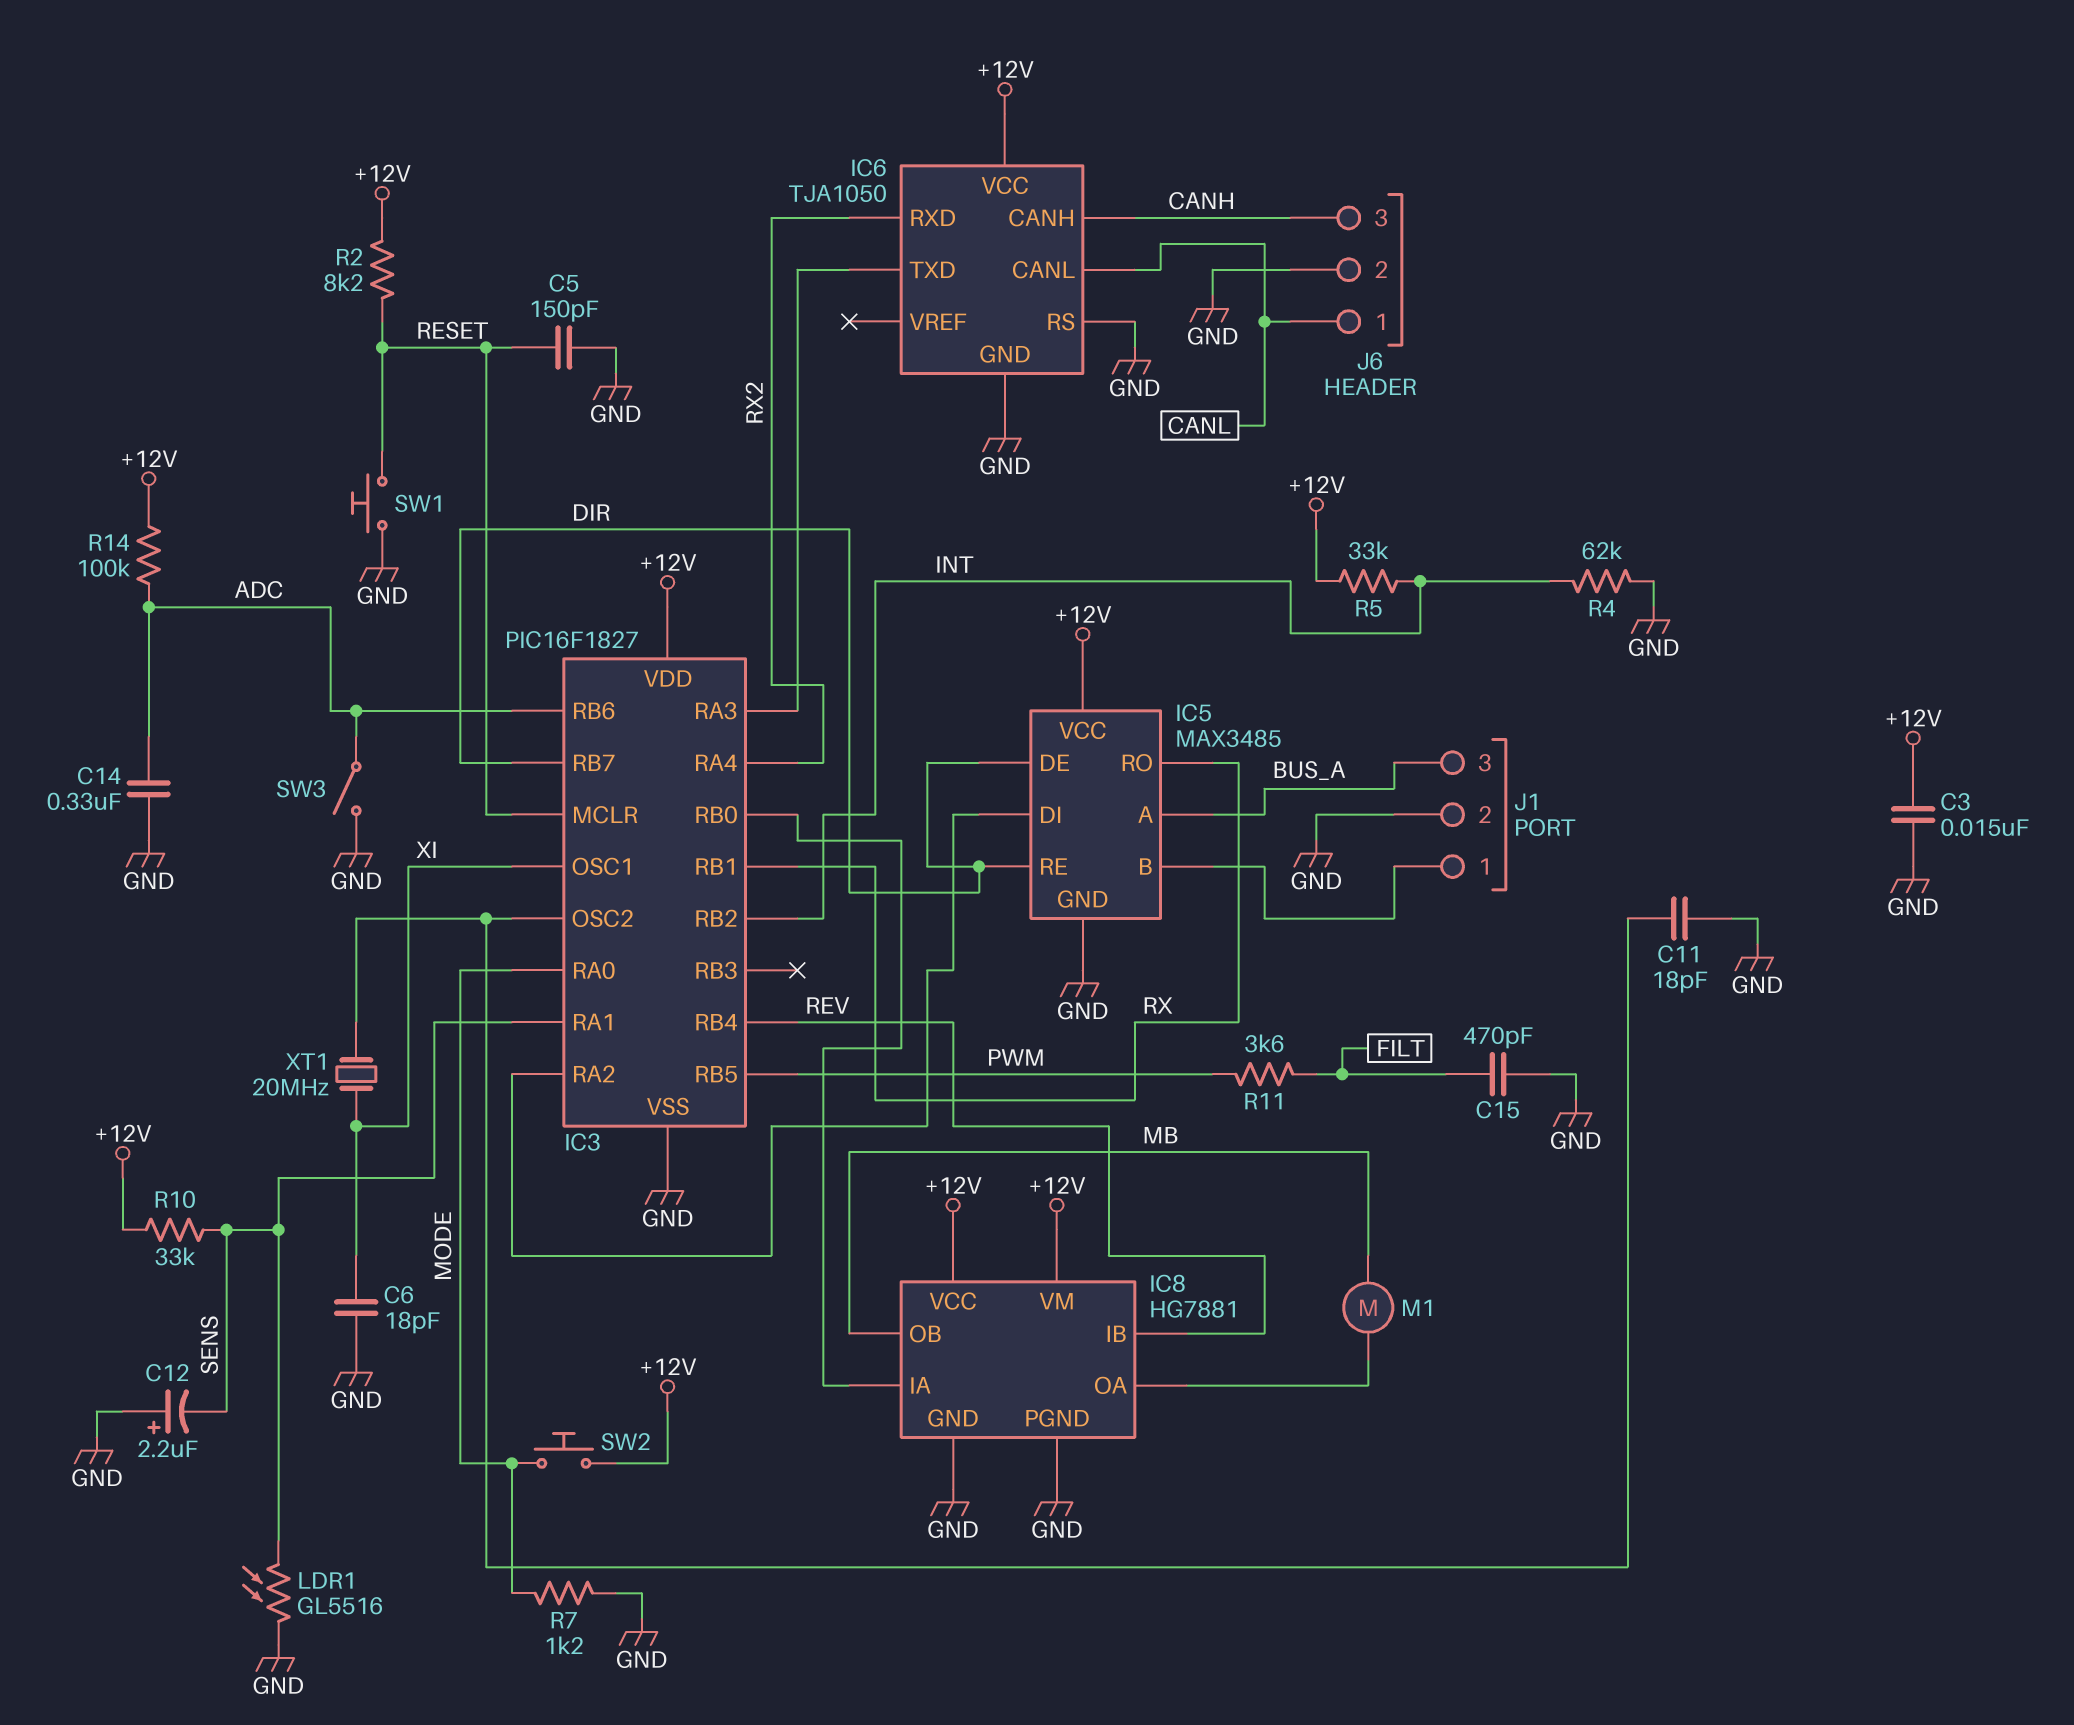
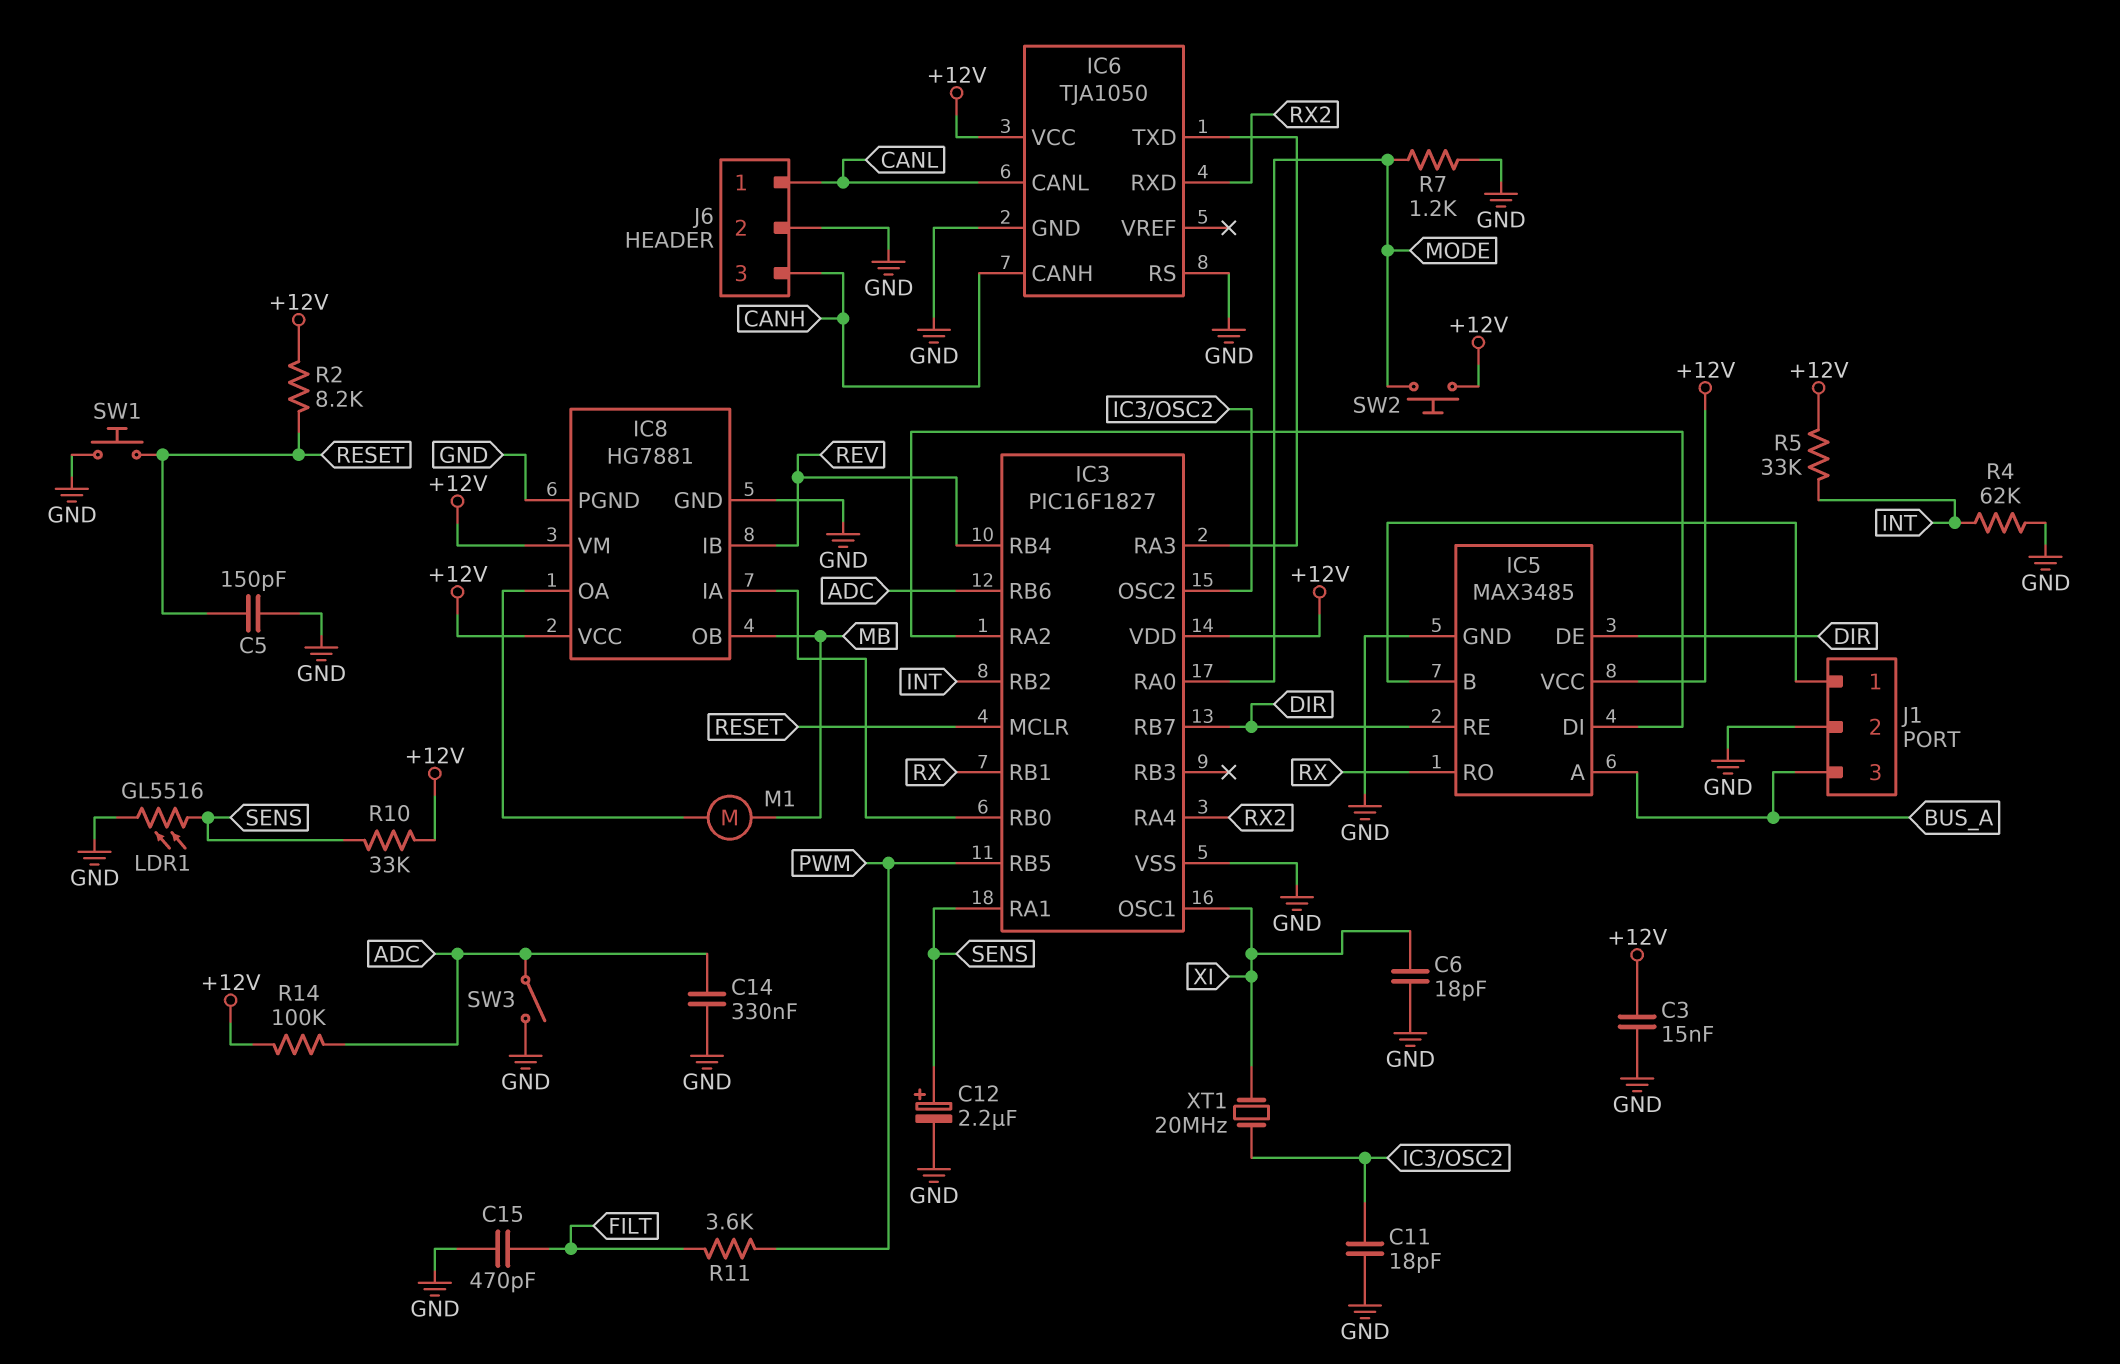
C12: 2.2uF (plus GND, minus SENS) -> 2.2uF (plus SENS, minus GND)

